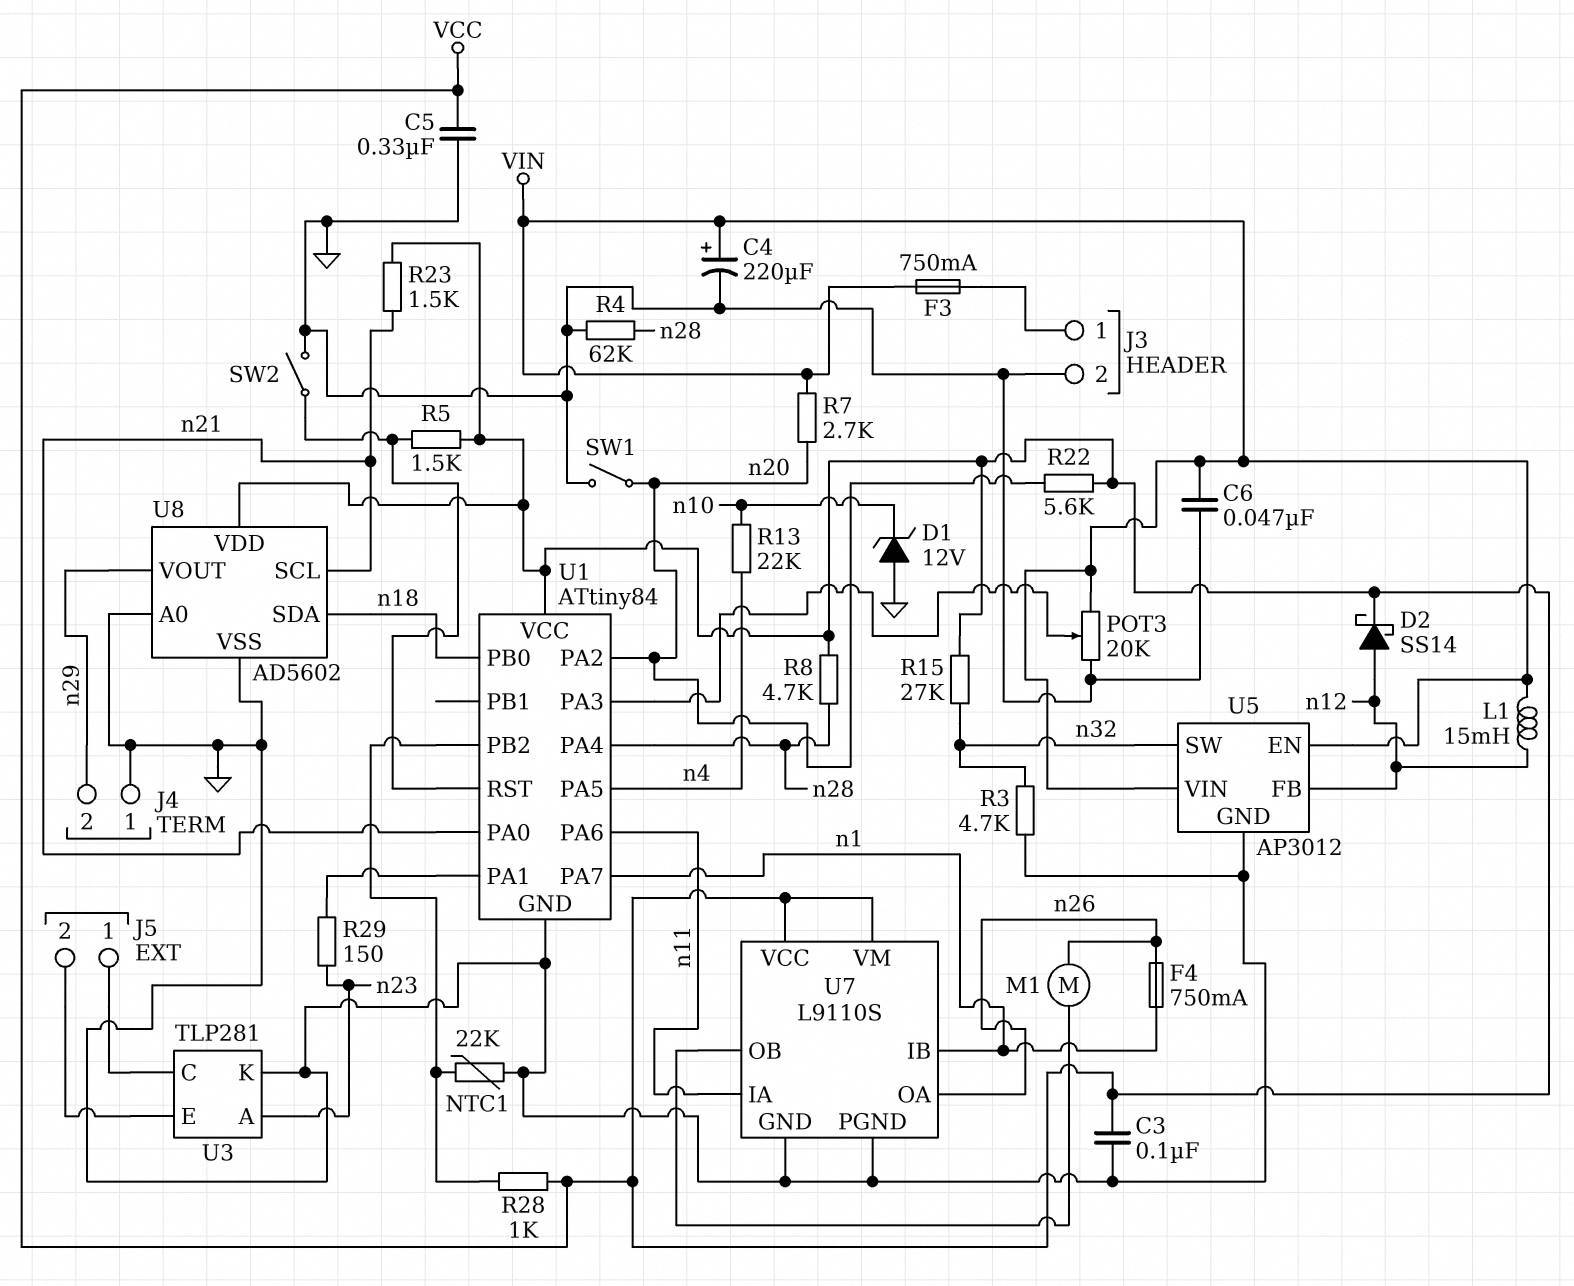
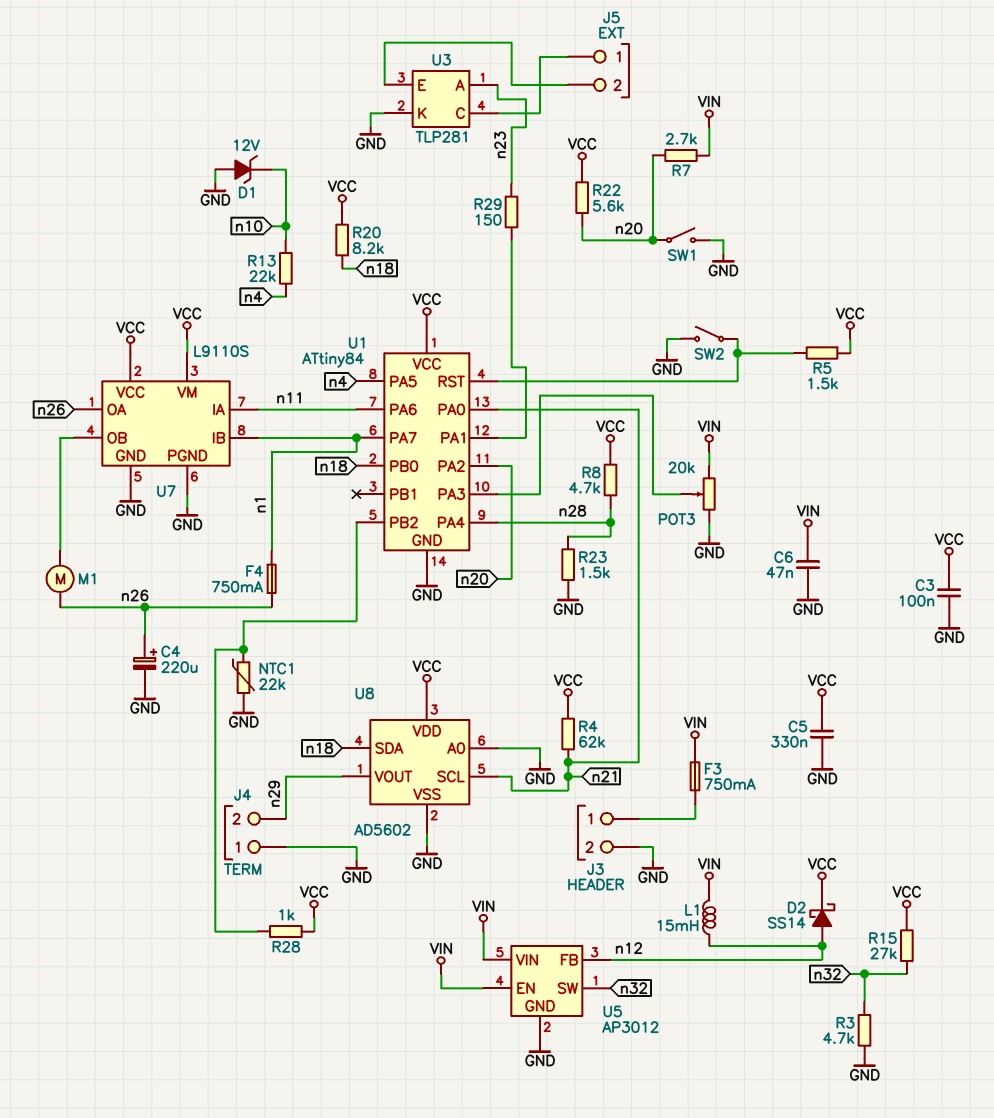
C4: 220uF (plus VIN, minus GND) -> 220uF (plus n26, minus GND)
R4: 62k (GND, n28) -> 62k (VCC, n21)
R20: none -> 8.2k (VCC, n18)
R23: 1.5k (VCC, n21) -> 1.5k (GND, n28)

